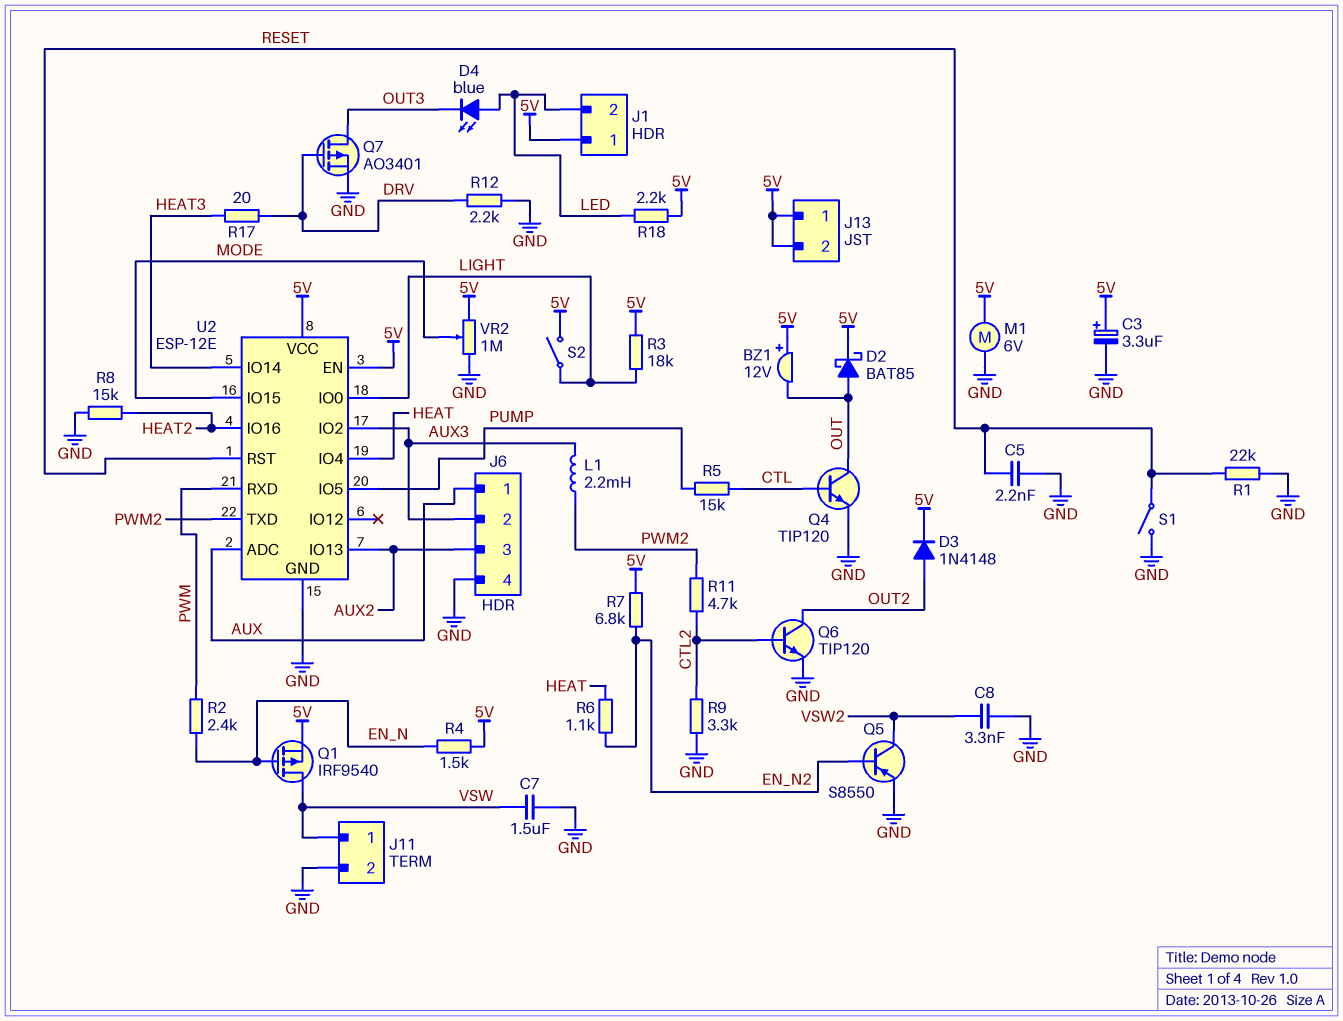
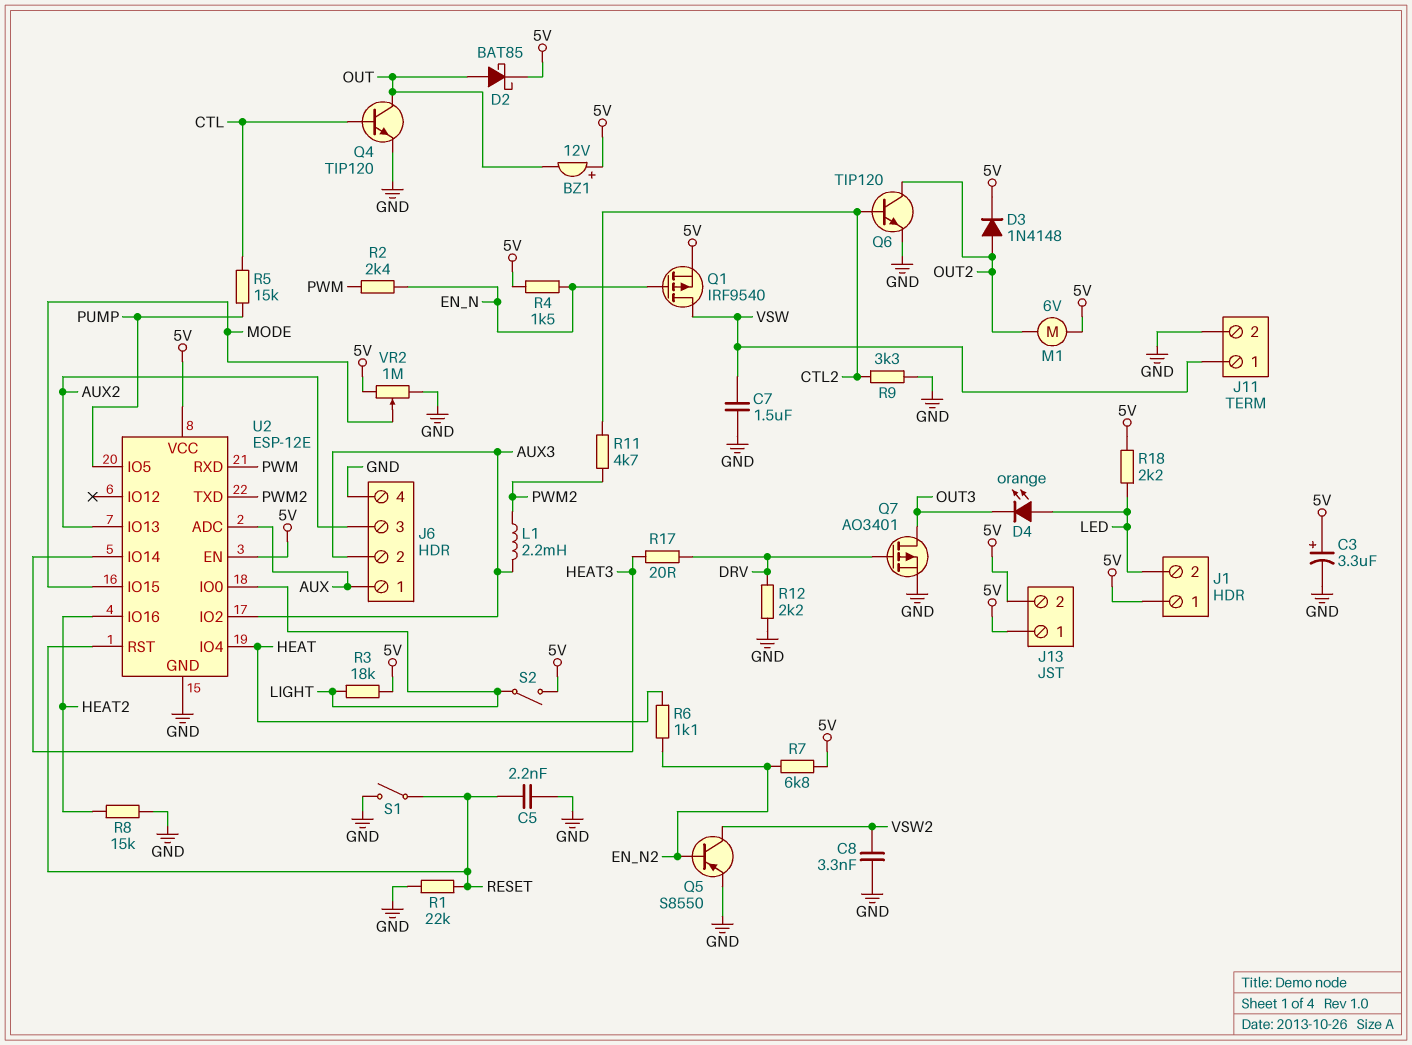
D4: LED blue (A LED, K OUT3) -> LED orange (A LED, K OUT3)
M1: motor 6V (5V, GND) -> motor 6V (5V, OUT2)

